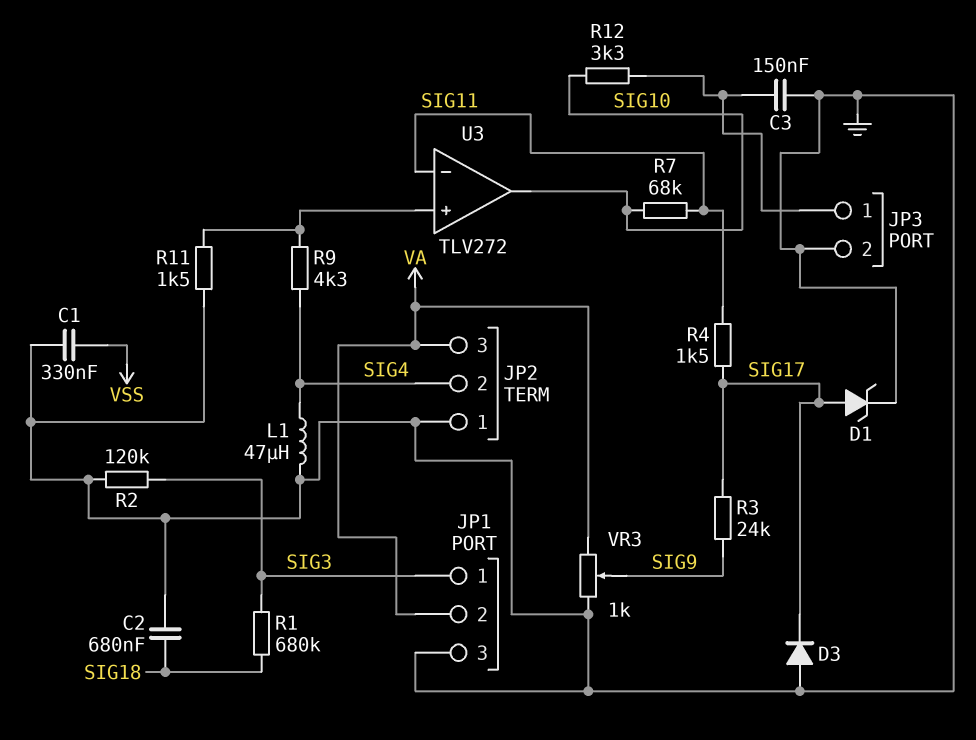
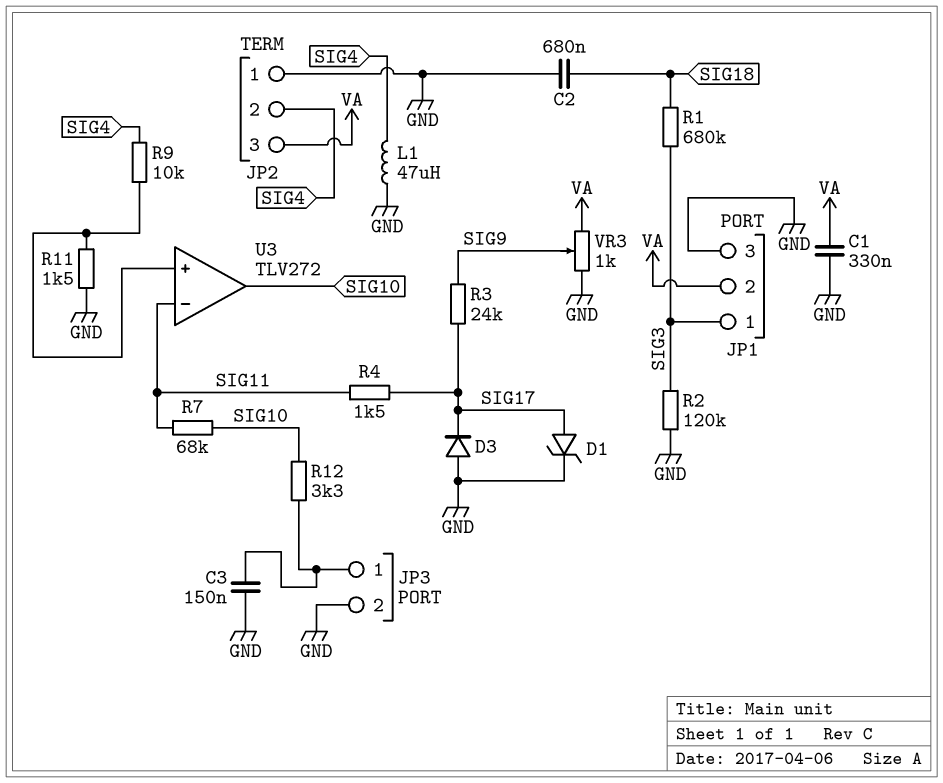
C1: 330nF (GND, VSS) -> 330nF (GND, VA)
R9: 4.3k (SIG4, U3/in+) -> 10k (SIG4, U3/in+)

